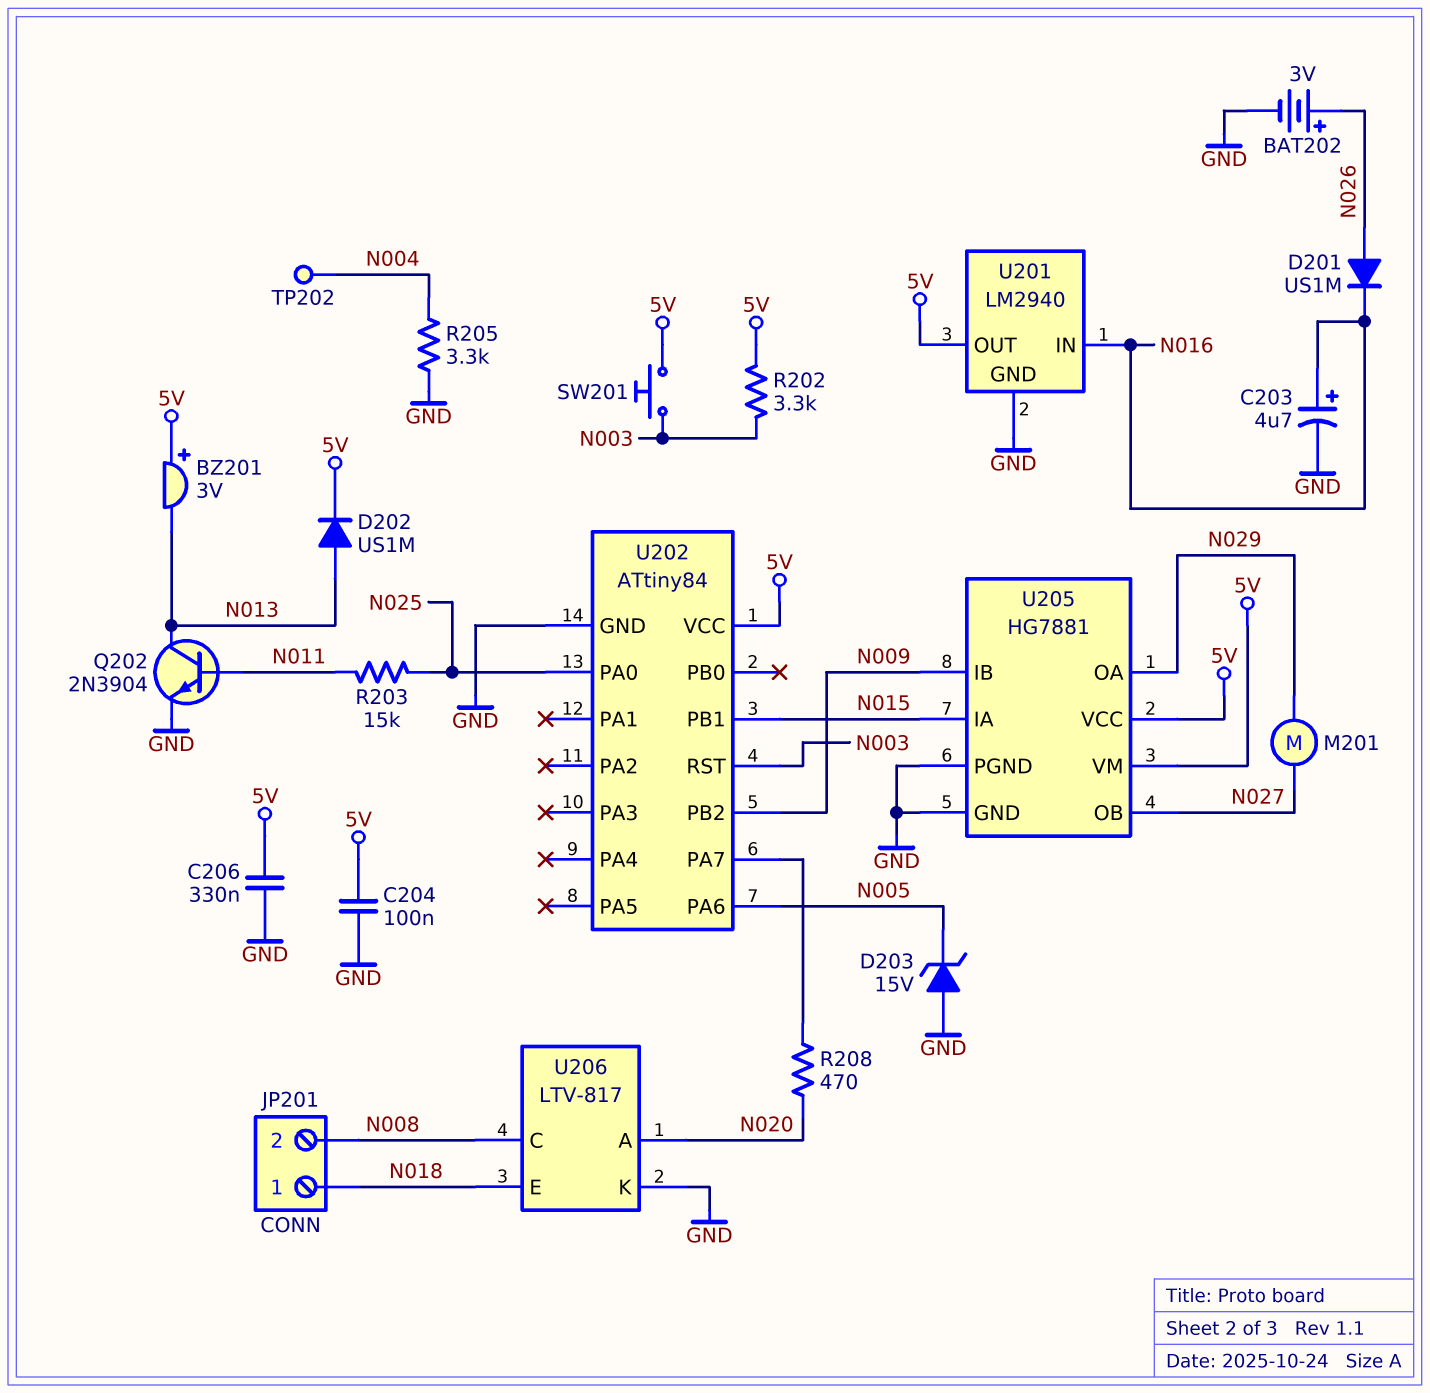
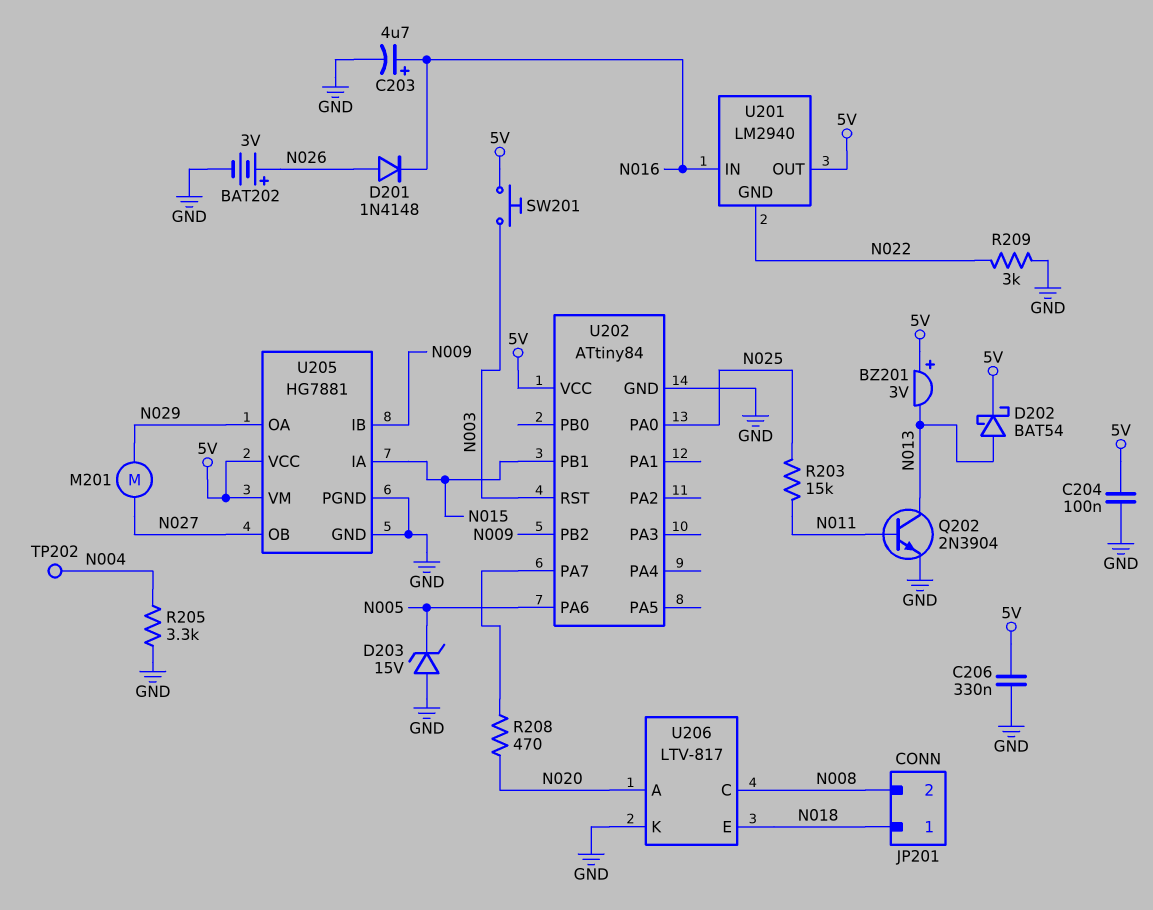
D201: diode US1M (A N026, K N016) -> diode 1N4148 (A N026, K N016)
D202: diode US1M (A N013, K 5V) -> schottky BAT54 (A N013, K 5V)
R202: 3.3k (5V, N003) -> none
R209: none -> 3k (GND, N022)
U201 pin GND: GND -> N022

